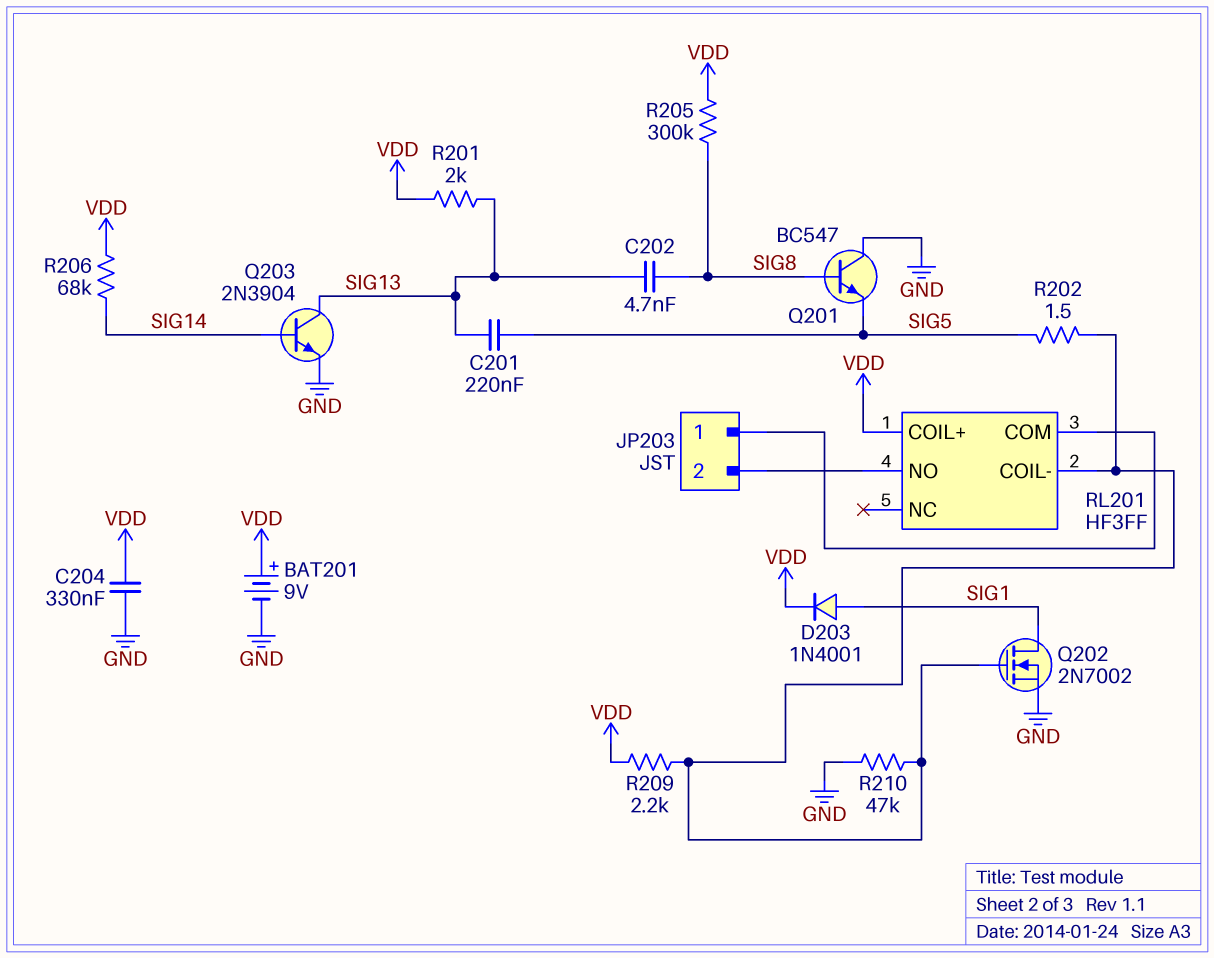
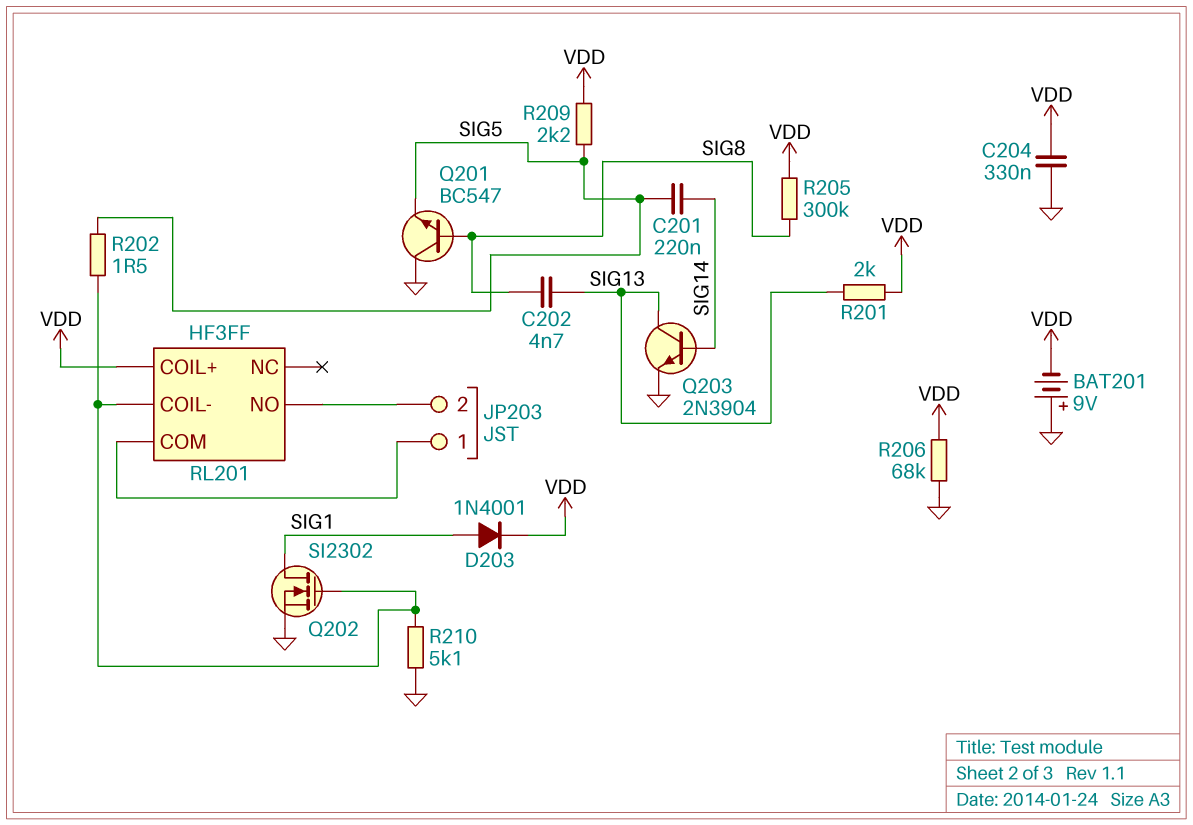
BAT201: 9V (plus VDD, minus GND) -> 9V (plus GND, minus VDD)
C201: 220nF (SIG5, SIG13) -> 220nF (SIG5, SIG14)
Q202: NMOS 2N7002 (G RL201/COIL-, D SIG1, S GND) -> NMOS SI2302 (G RL201/COIL-, D SIG1, S GND)
R206: 68k (SIG14, VDD) -> 68k (GND, VDD)
R209: 2.2k (RL201/COIL-, VDD) -> 2.2k (SIG5, VDD)
R210: 47k (GND, RL201/COIL-) -> 5.1k (GND, RL201/COIL-)

